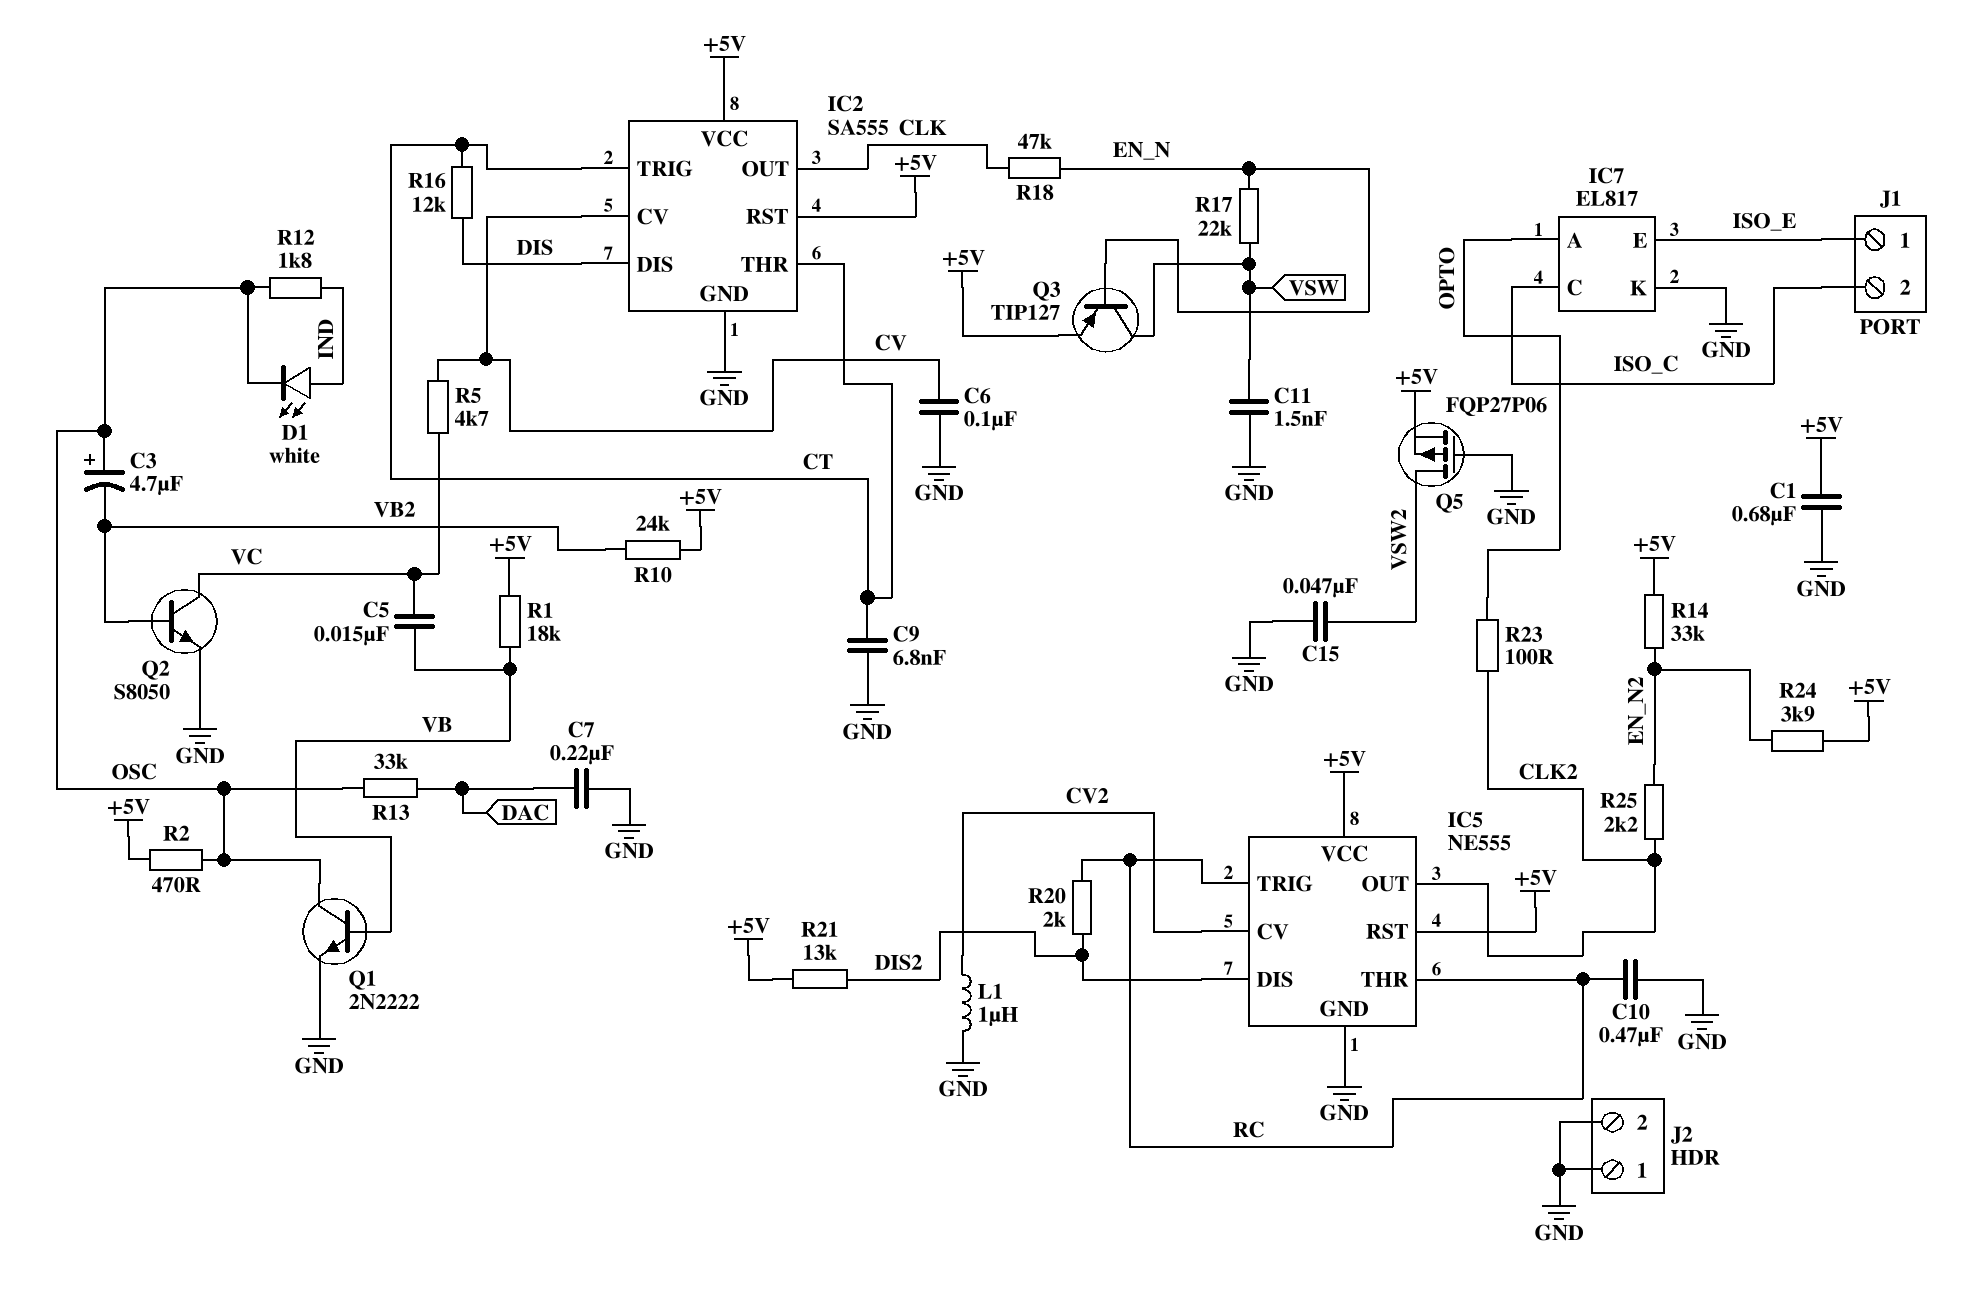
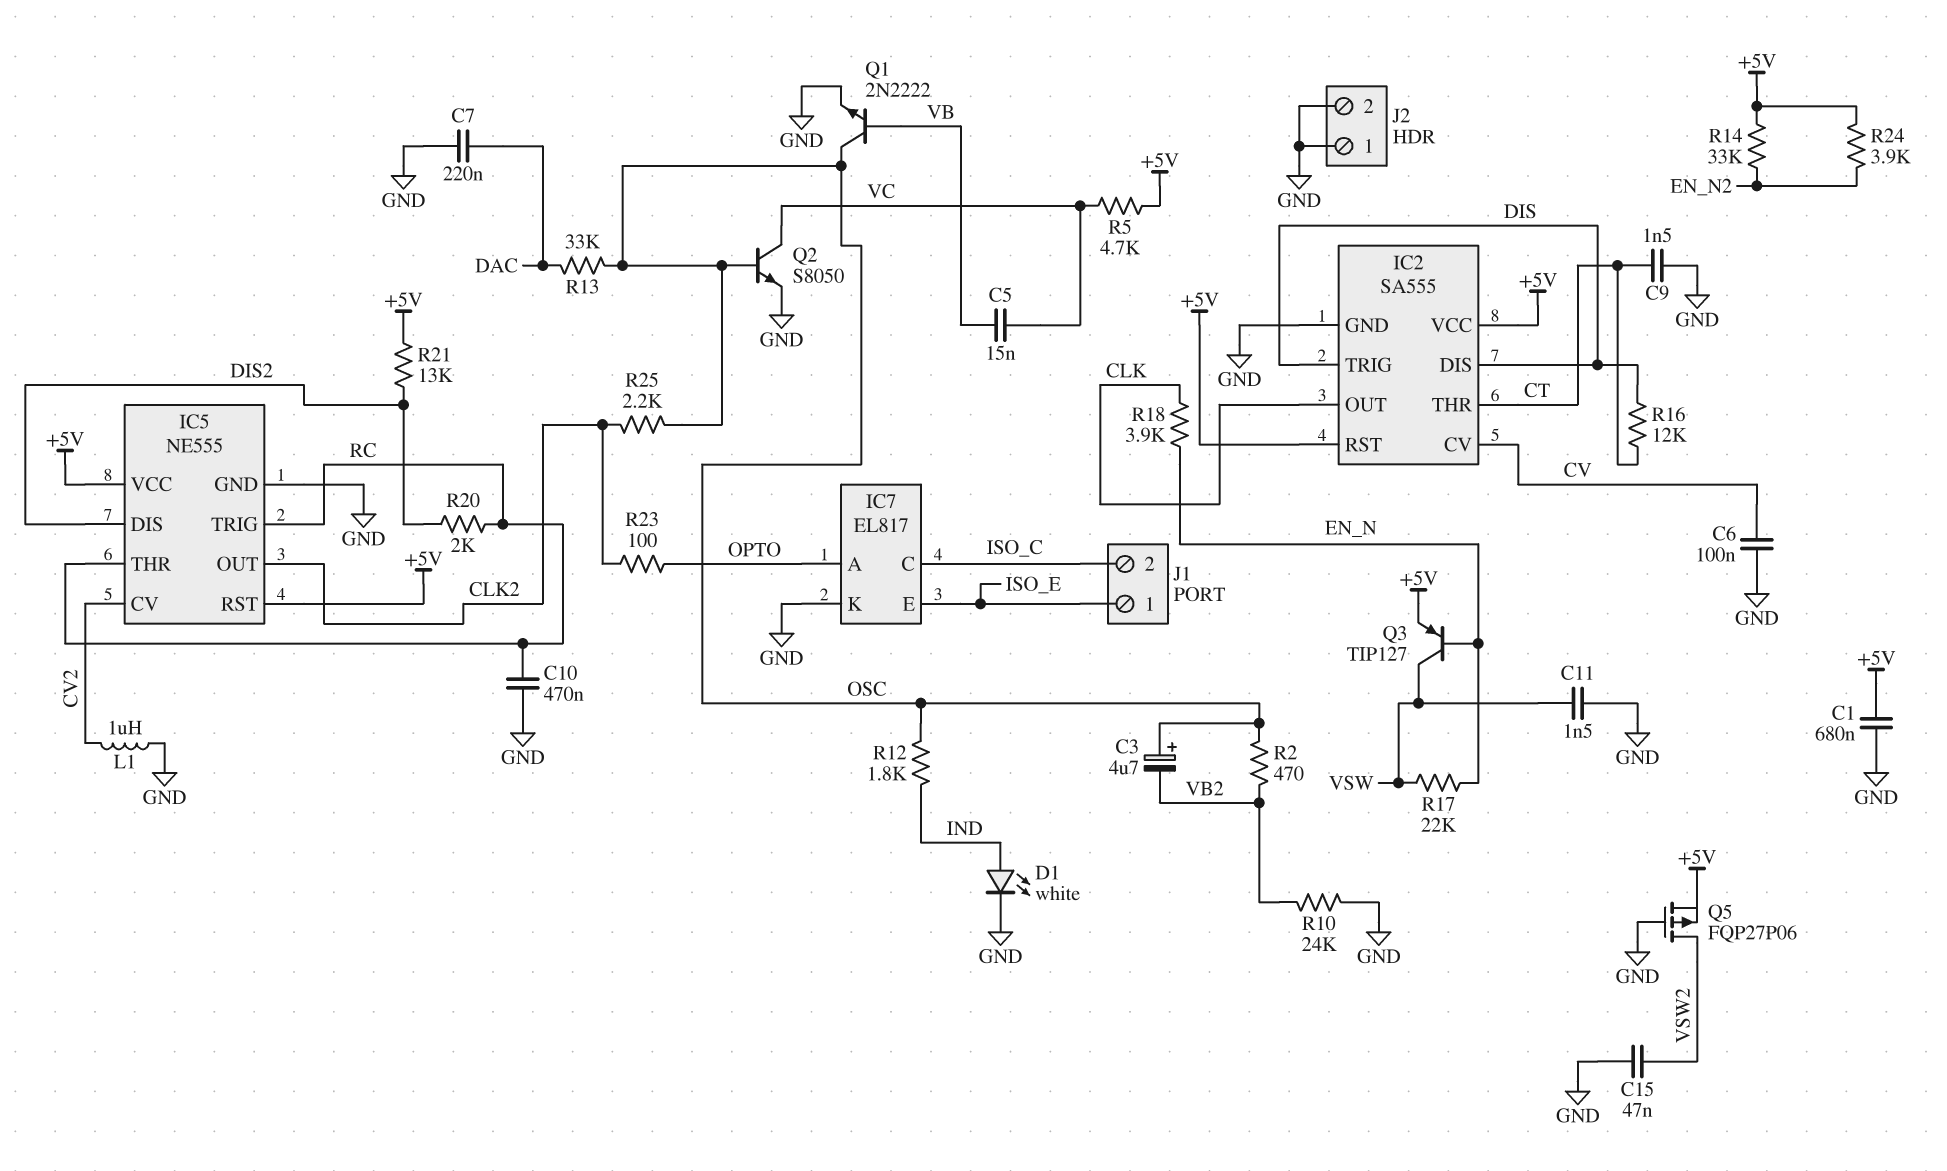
C9: 6.8nF (CT, GND) -> 1.5nF (CT, GND)
D1: LED white (A IND, K OSC) -> LED white (A IND, K GND)
IC2 pin TRIG: CT -> DIS
Q2: NPN S8050 (B VB2, C VC, E GND) -> NPN S8050 (B OSC, C VC, E GND)
R1: 18k (+5V, VB) -> none
R2: 470 (+5V, OSC) -> 470 (OSC, VB2)
R5: 4.7k (CV, VC) -> 4.7k (+5V, VC)
R10: 24k (+5V, VB2) -> 24k (GND, VB2)
R18: 47k (CLK, EN_N) -> 3.9k (CLK, EN_N)
R25: 2.2k (CLK2, EN_N2) -> 2.2k (CLK2, OSC)

